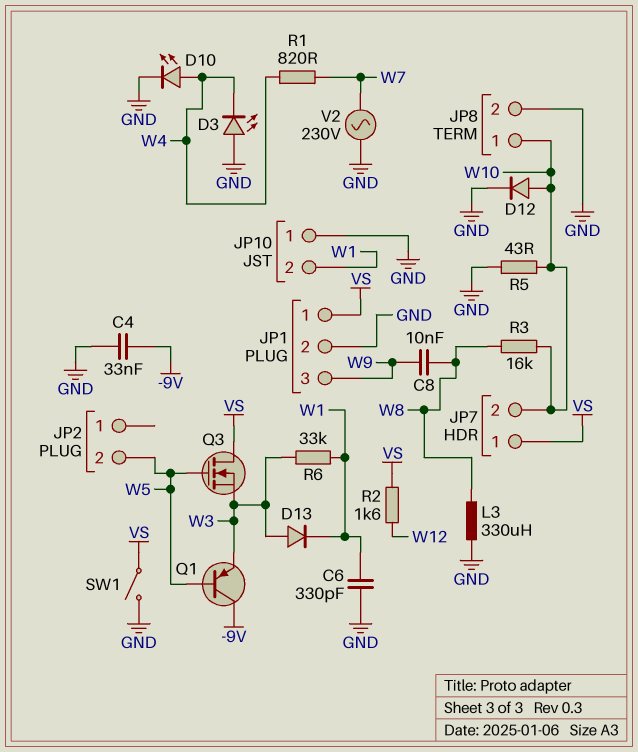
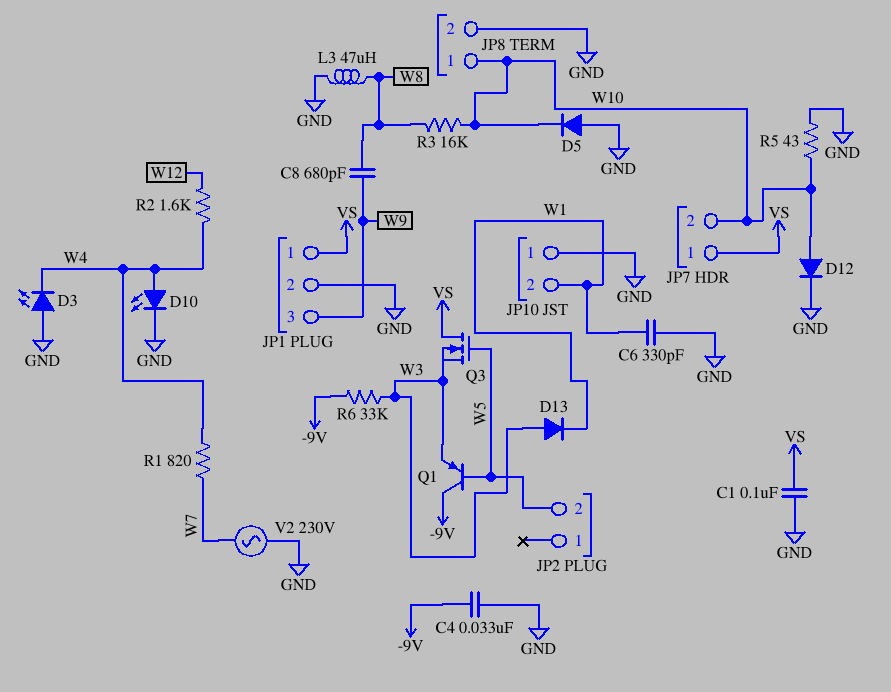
C1: none -> 100nF (GND, VS)
C8: 10nF (W8, W9) -> 680pF (W8, W9)
D5: none -> diode (A GND, K W10)
L3: 330uH (GND, W8) -> 47uH (GND, W8)
R2: 1.6k (VS, W12) -> 1.6k (W4, W12)
R6: 33k (W1, W3) -> 33k (-9V, W3)
SW1: switch (GND, VS) -> none

